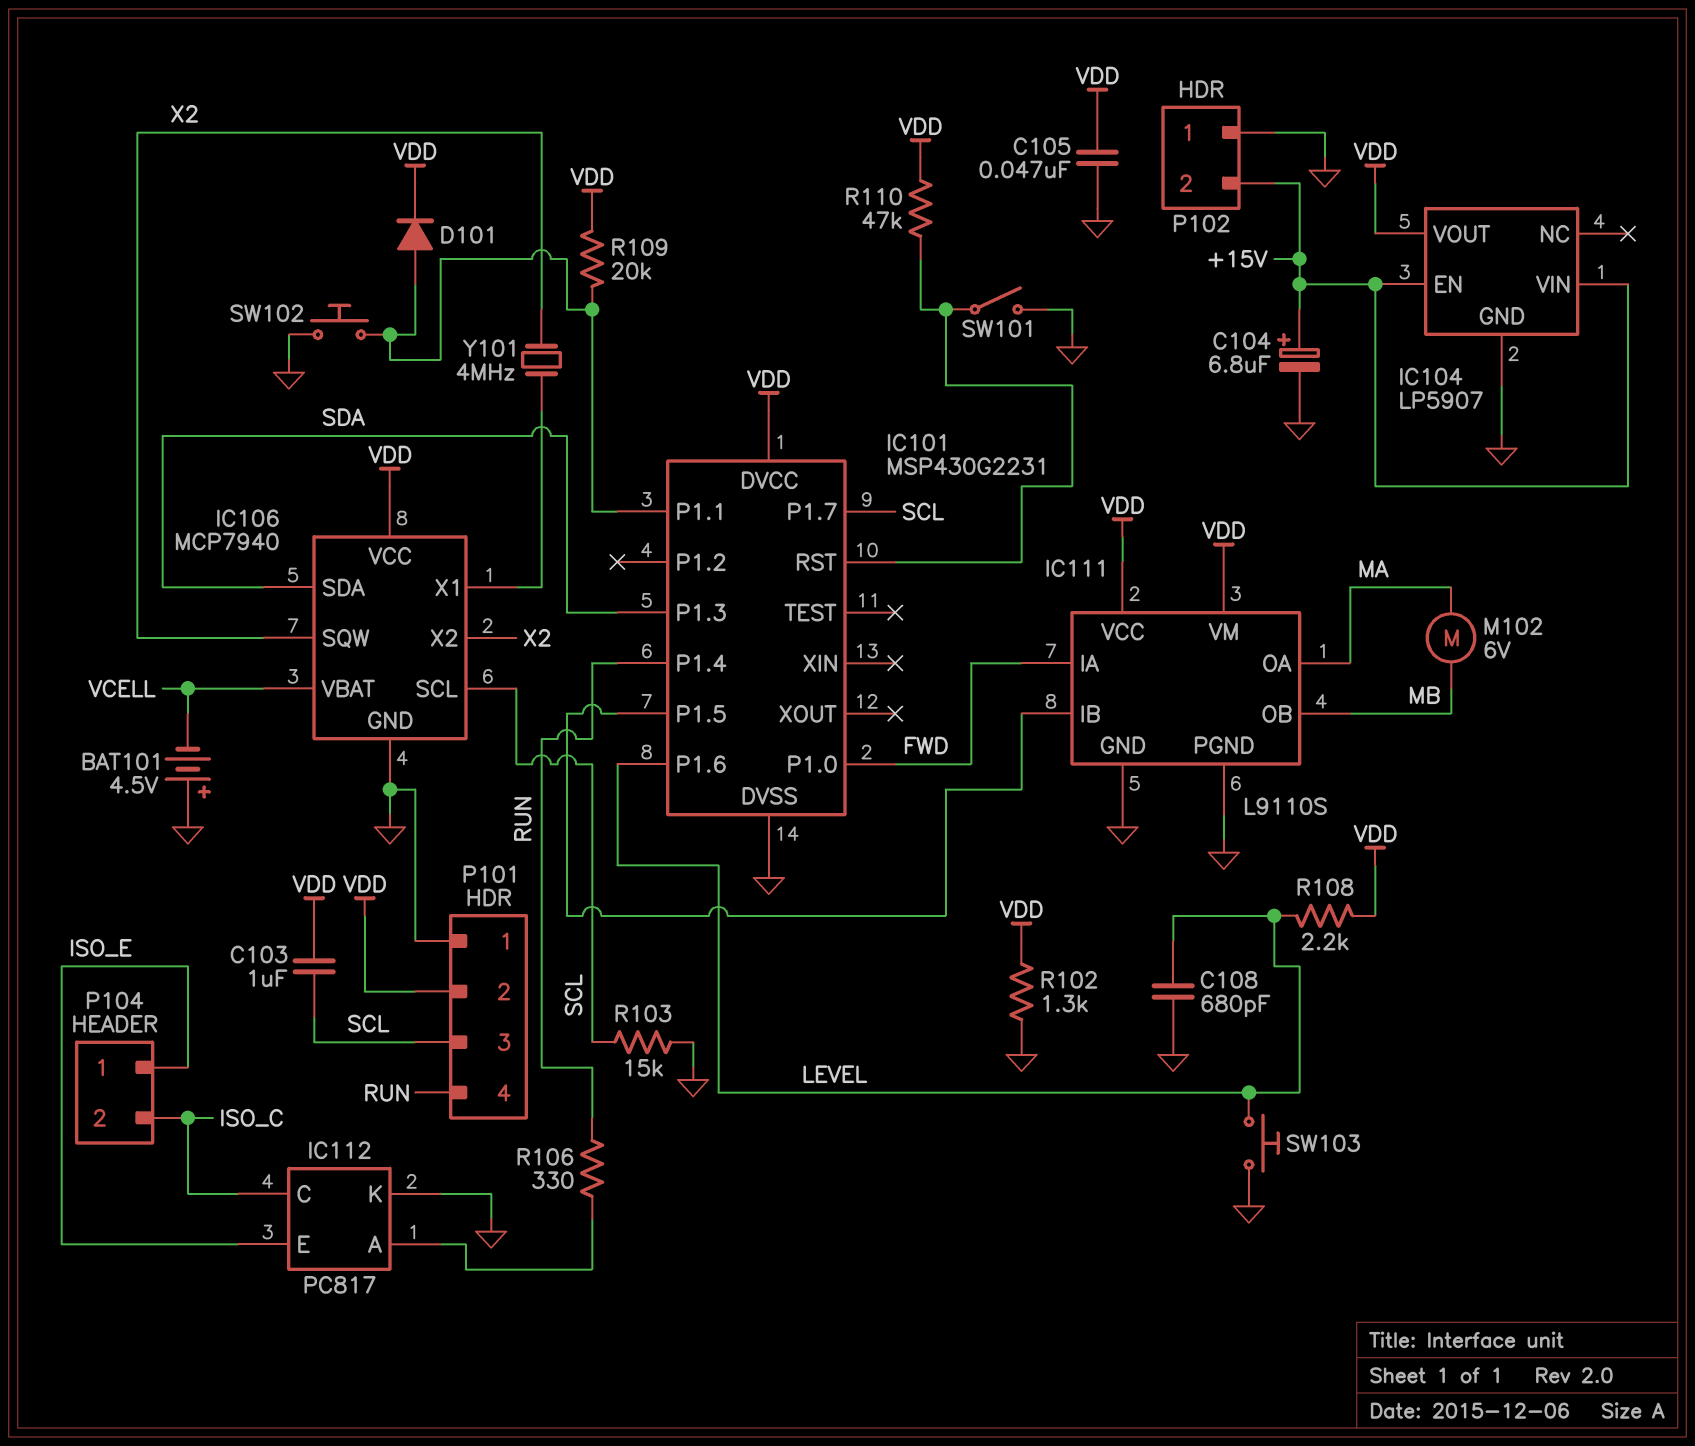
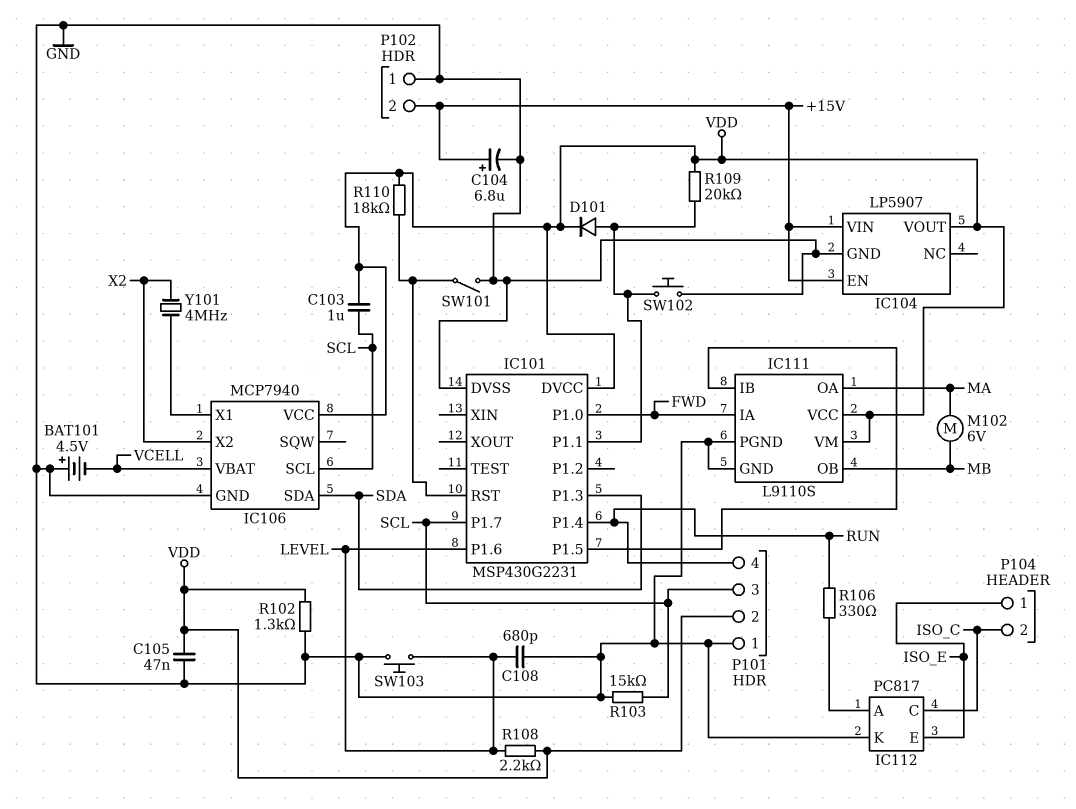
IC106 pin SQW: X2 -> none
R110: 47k (IC101/RST, VDD) -> 18k (IC101/RST, VDD)

